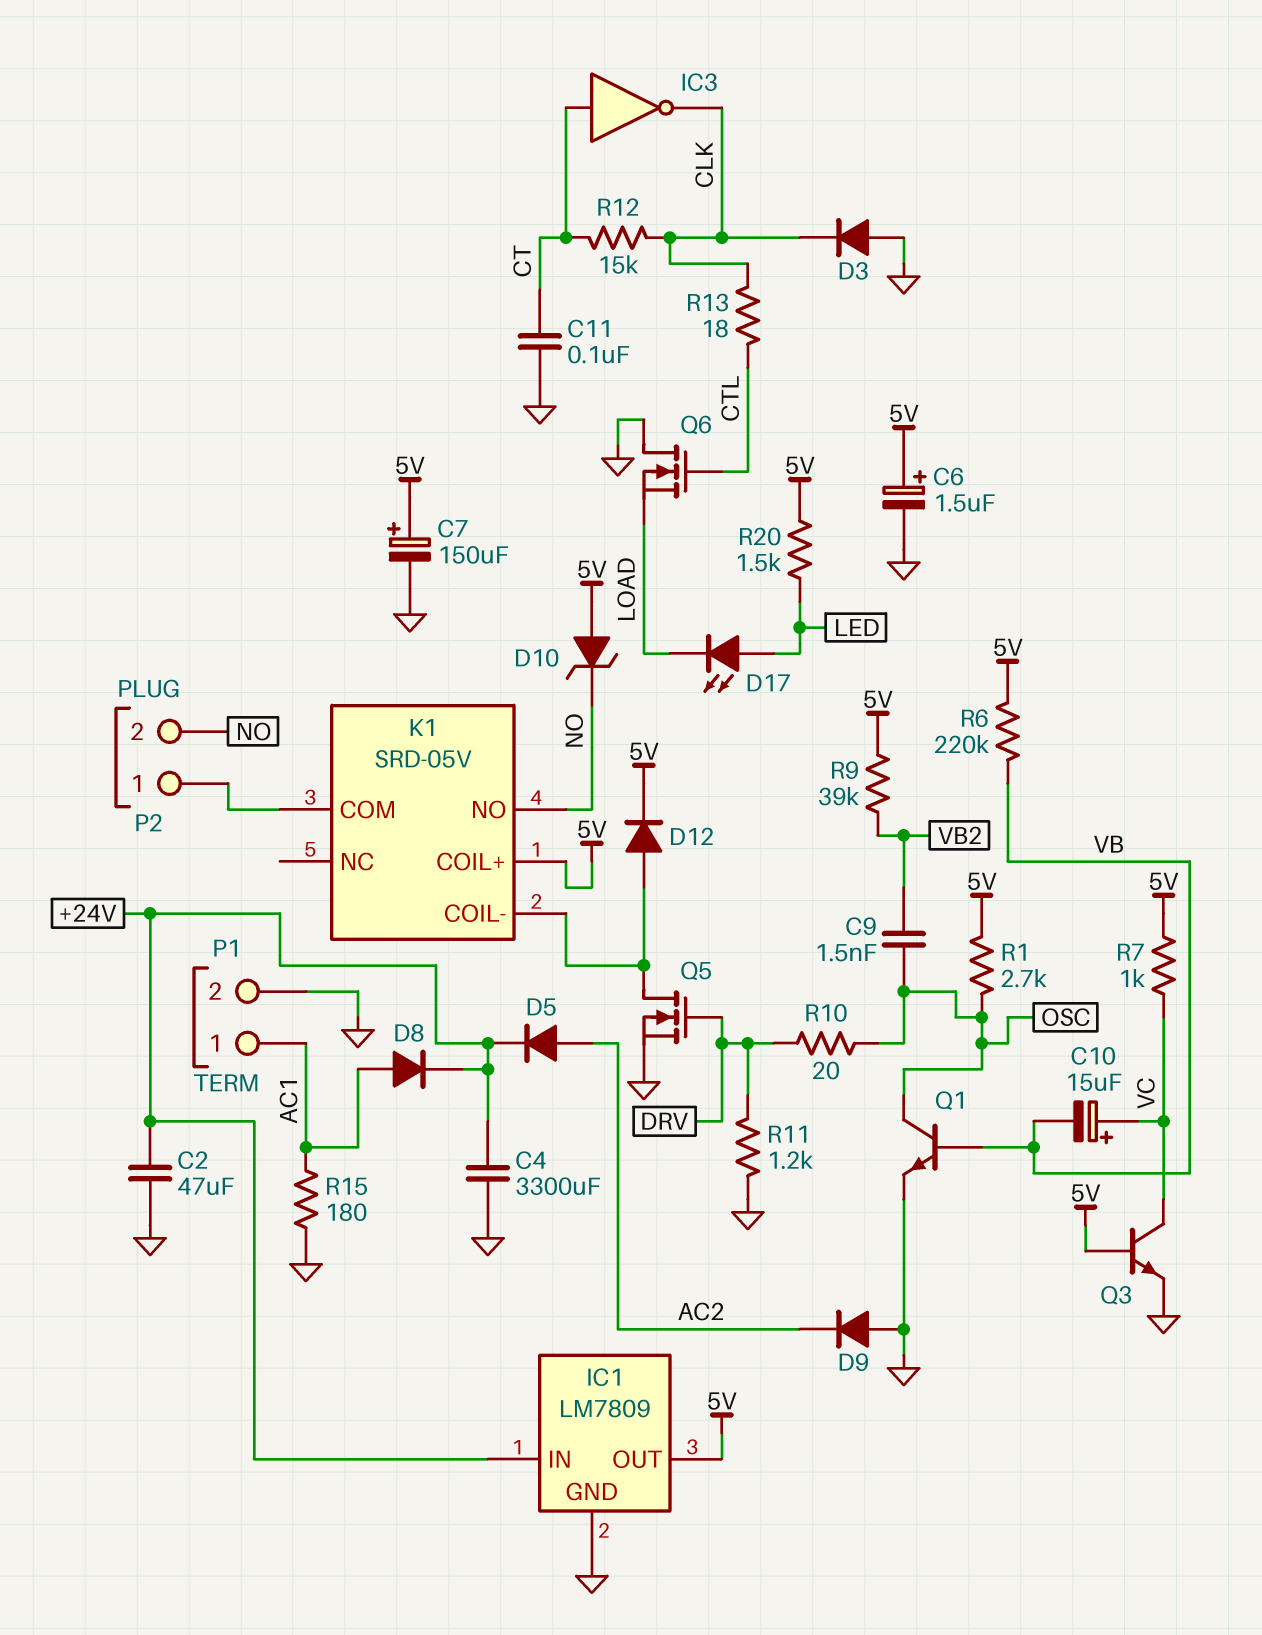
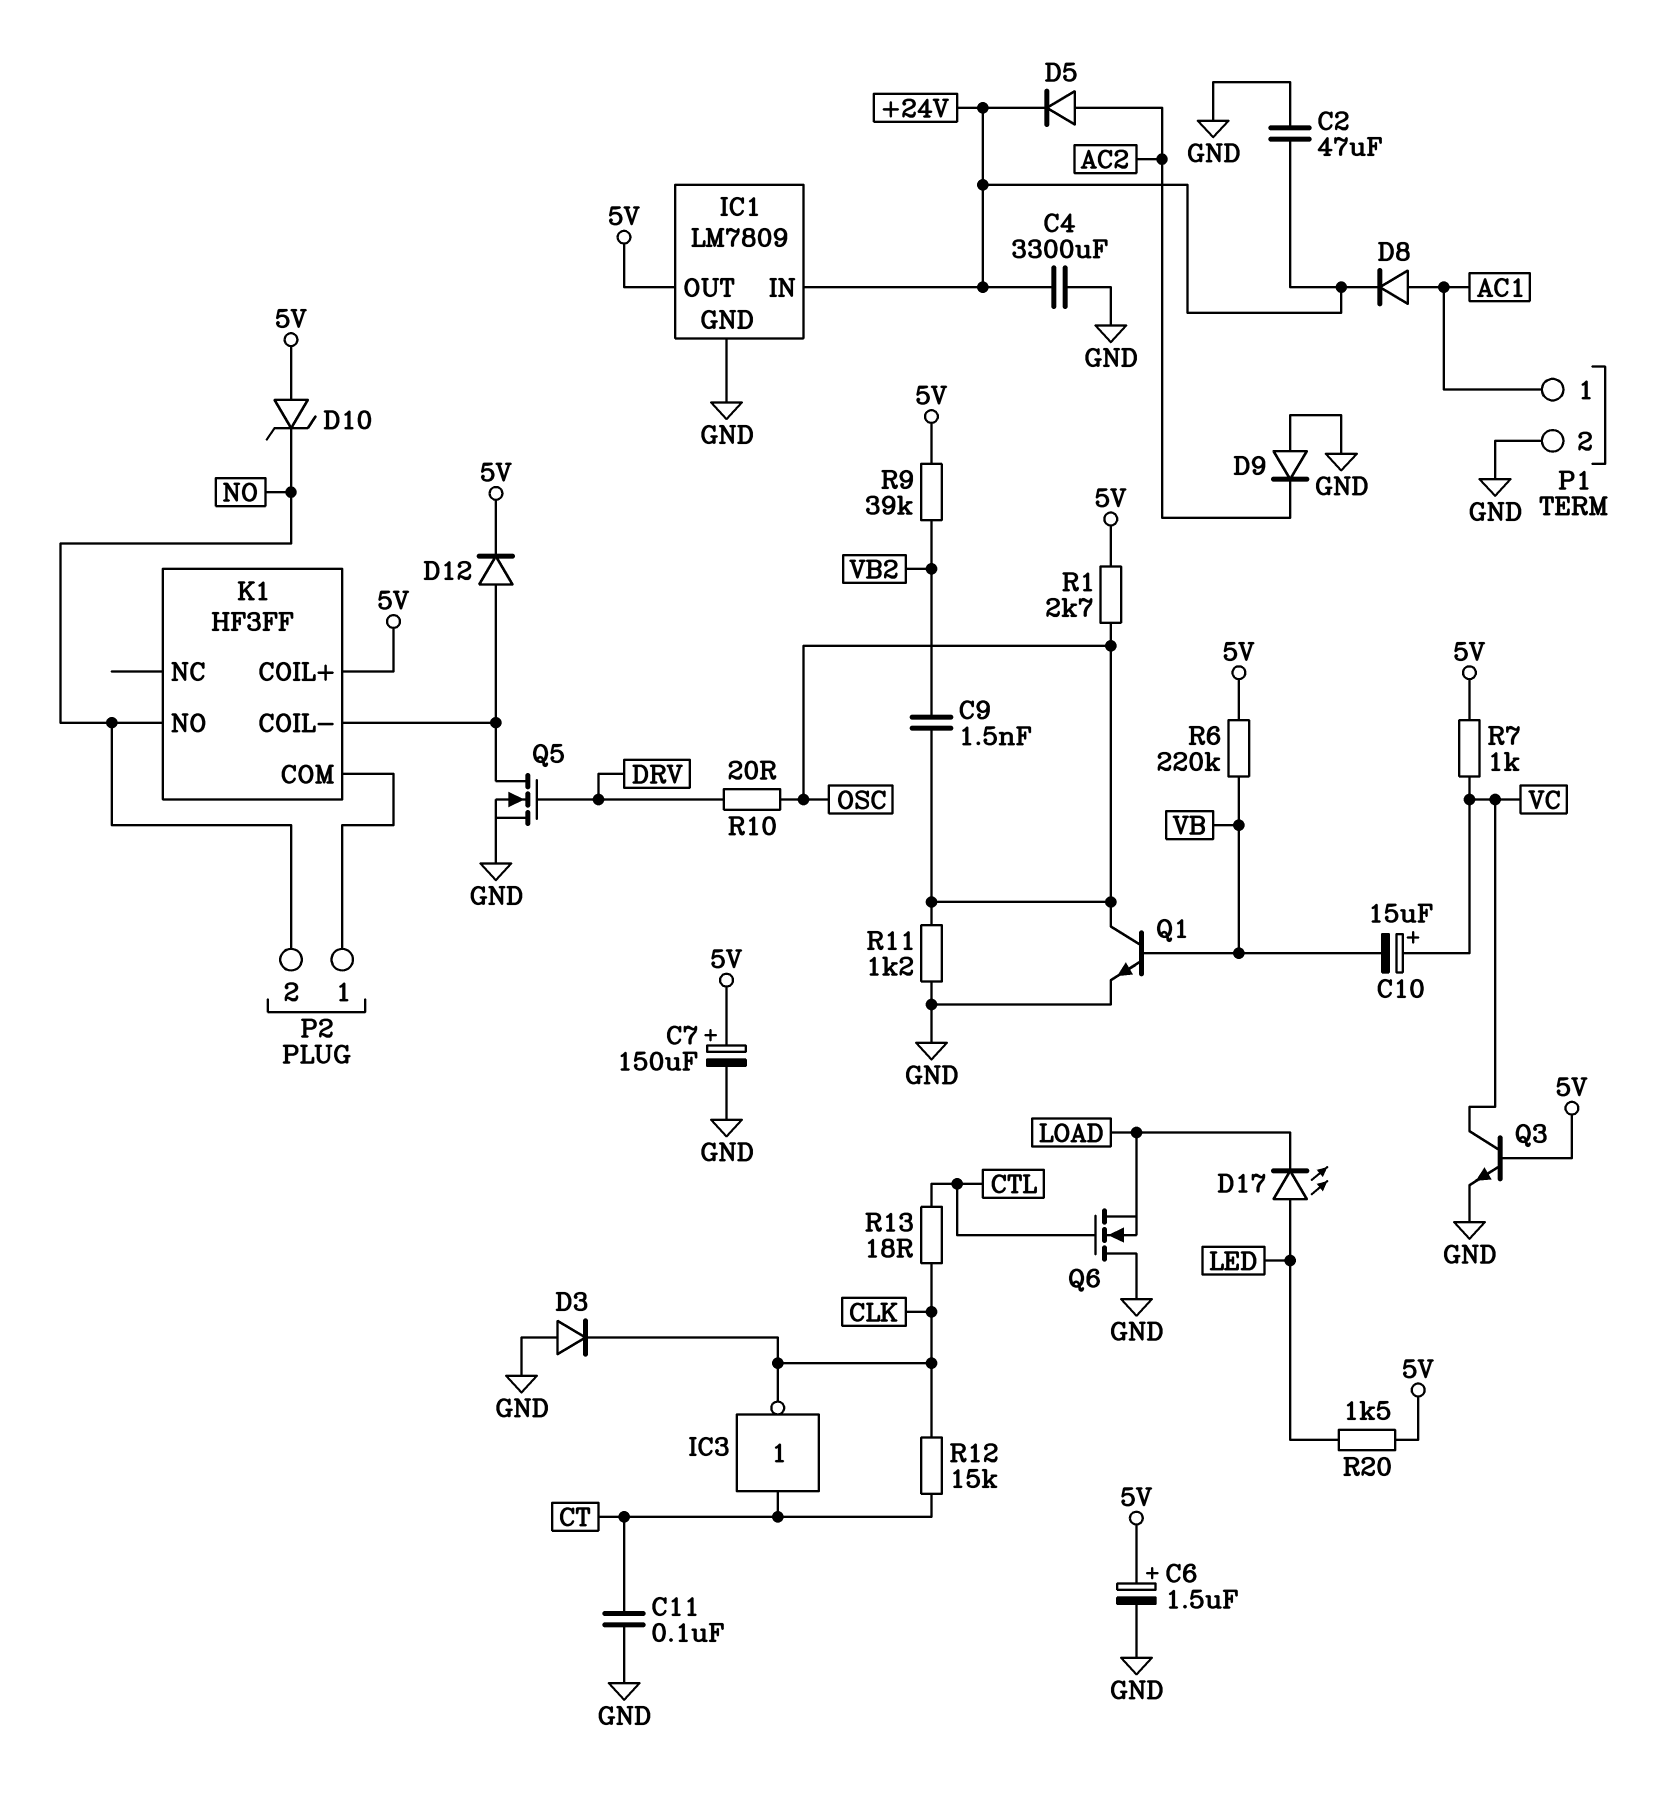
K1: SRD-05V -> HF3FF
R11: 1.2k (DRV, GND) -> 1.2k (GND, OSC)
R15: 180 (AC1, GND) -> none

